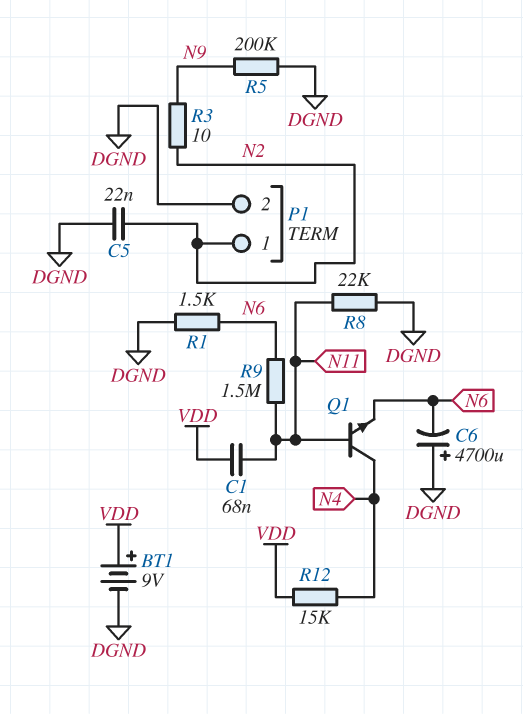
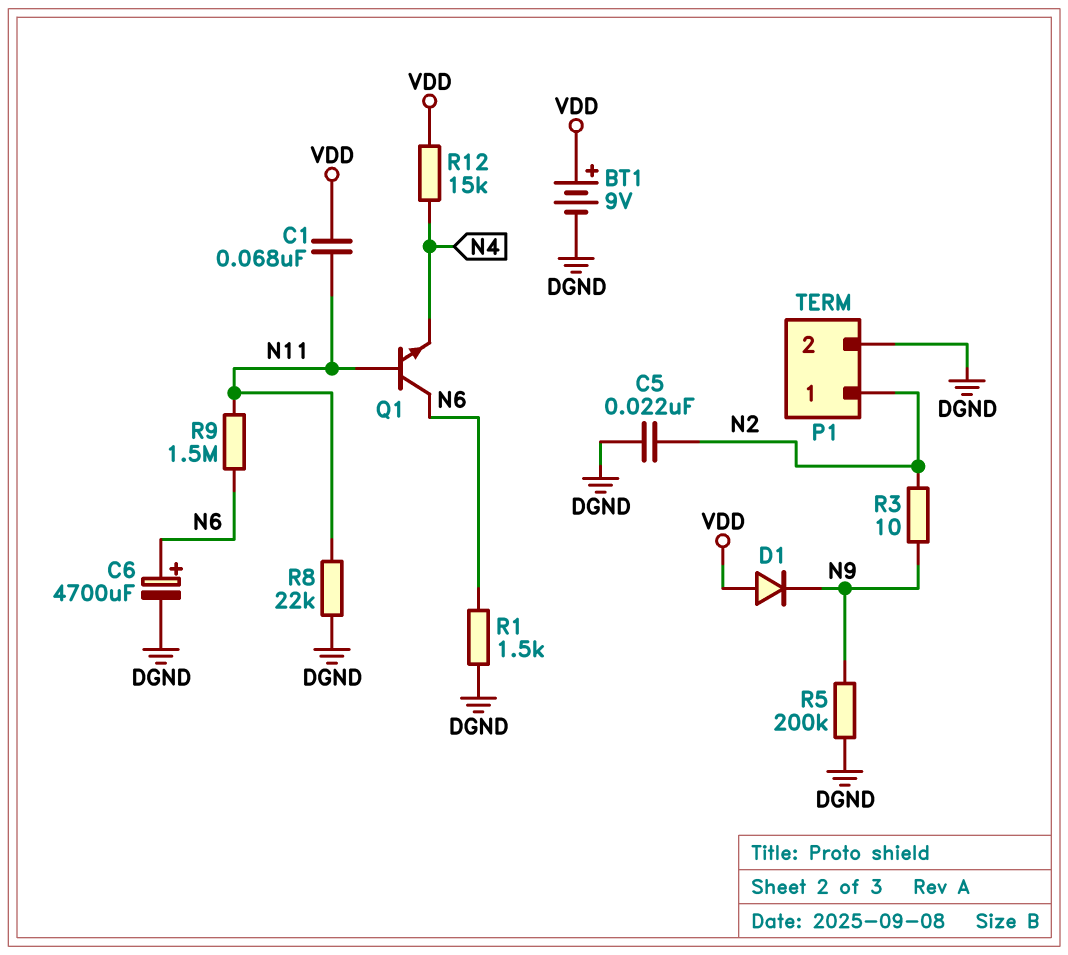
C6: 4700uF (plus DGND, minus N6) -> 4700uF (plus N6, minus DGND)
D1: none -> diode (A VDD, K N9)
Q1: NPN (B N11, C N4, E N6) -> NPN (B N11, C N6, E N4)

